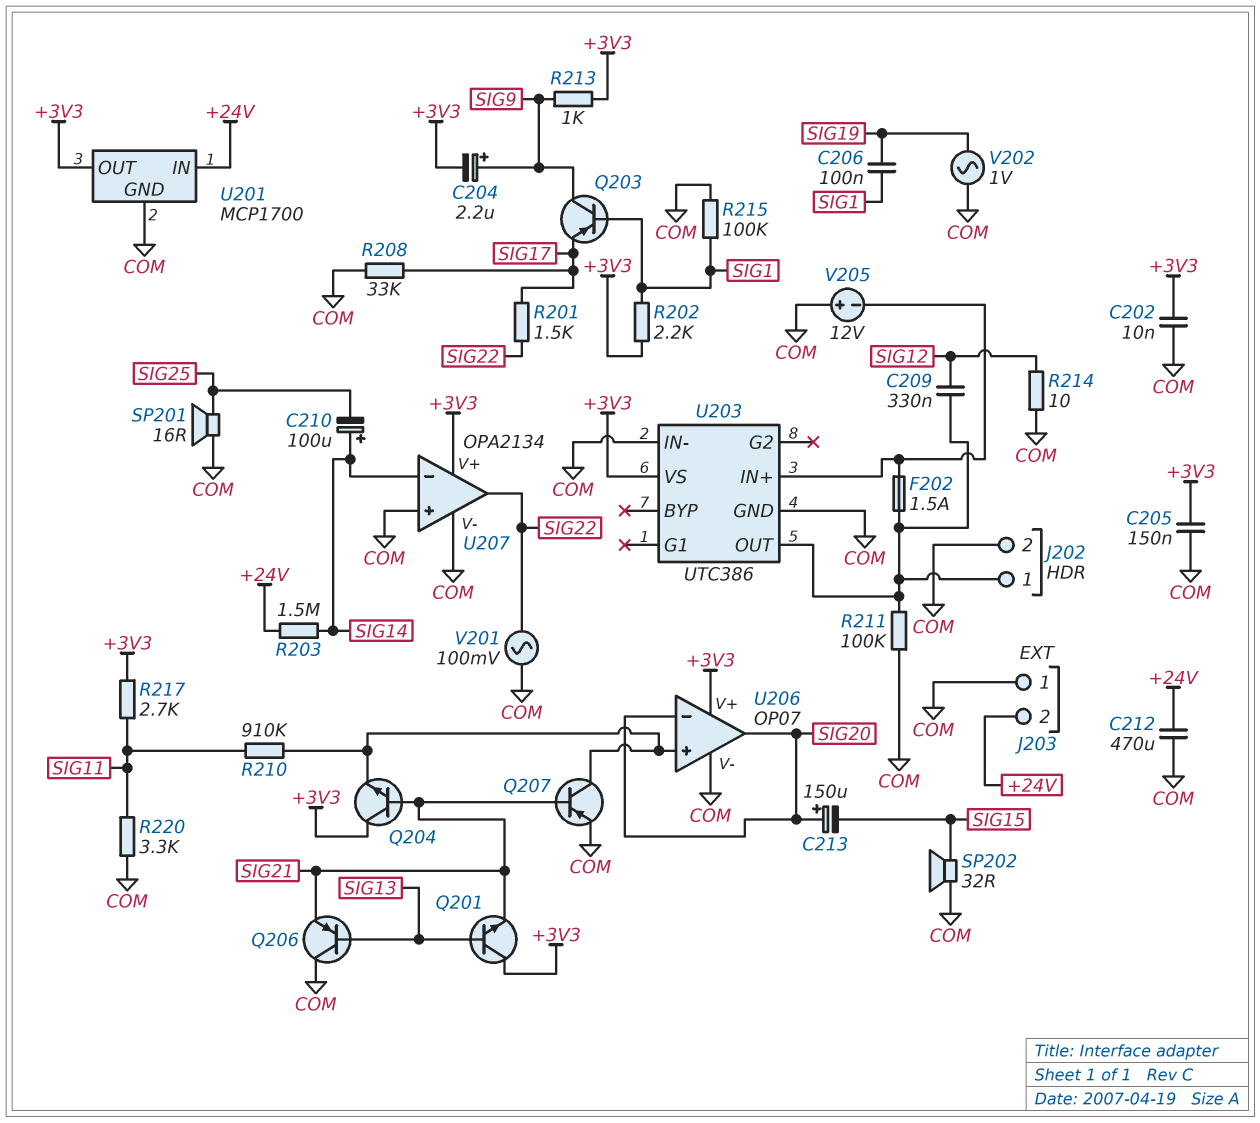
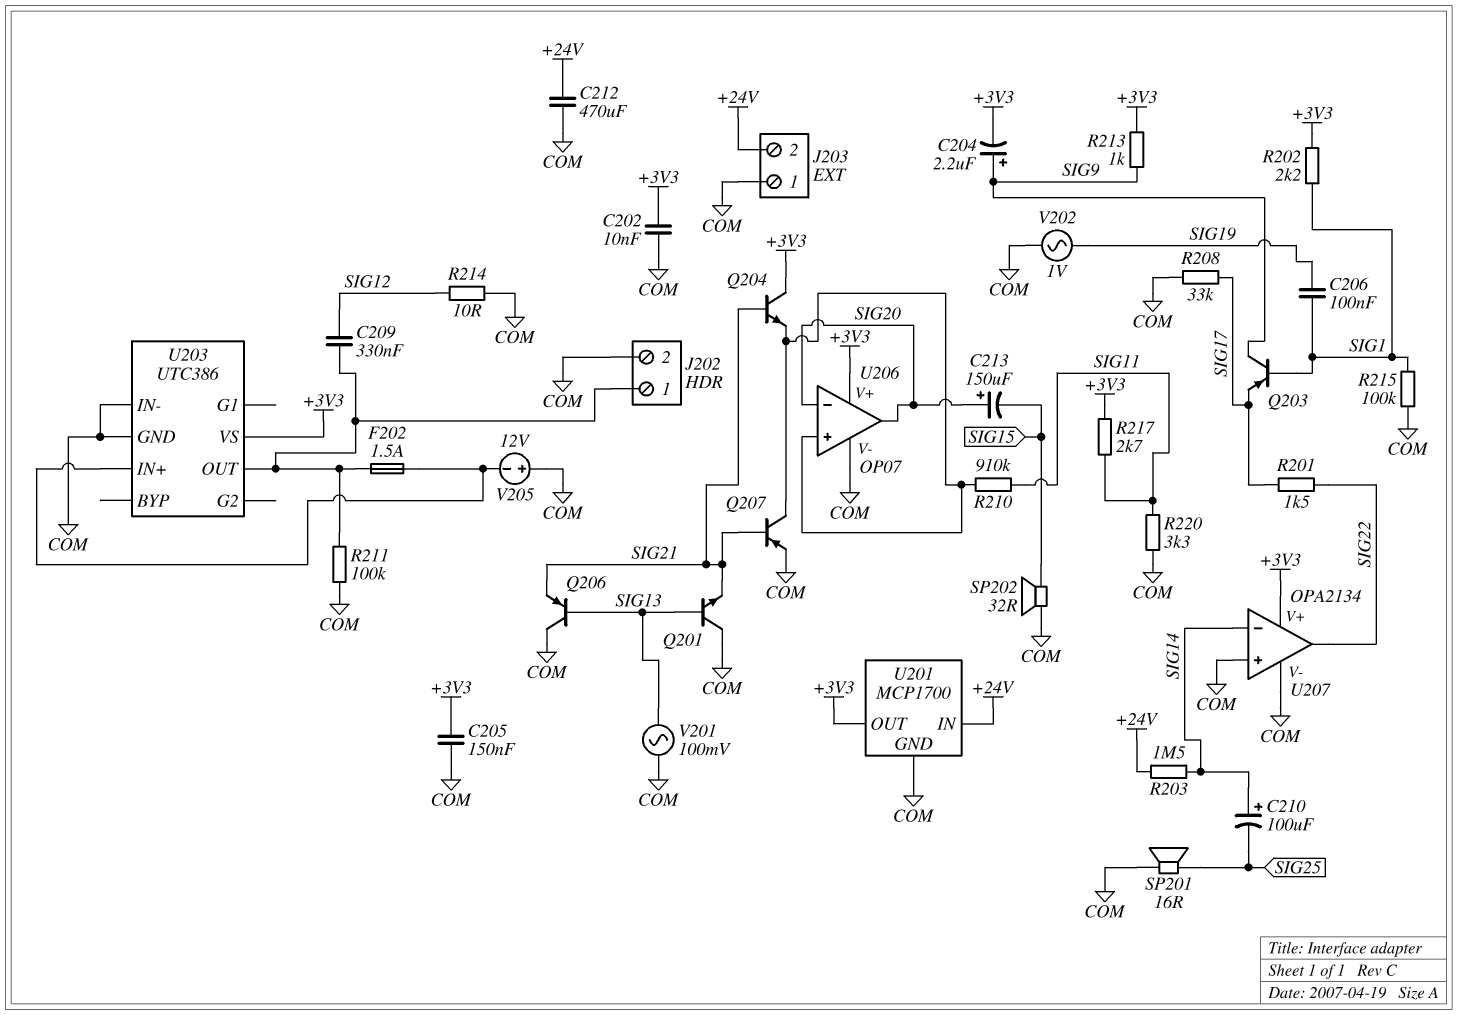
Q201: NPN (B SIG13, C +3V3, E SIG21) -> NPN (B SIG13, C COM, E SIG21)
V201: AC 100mV (COM, SIG22) -> AC 100mV (COM, SIG13)

